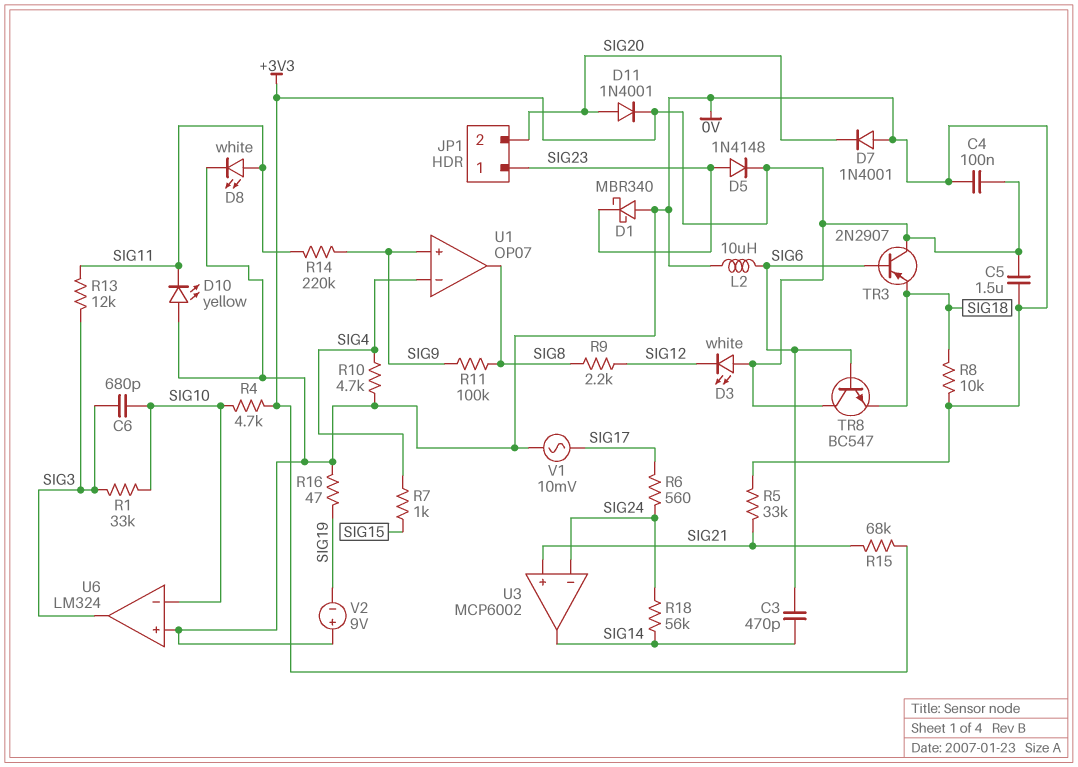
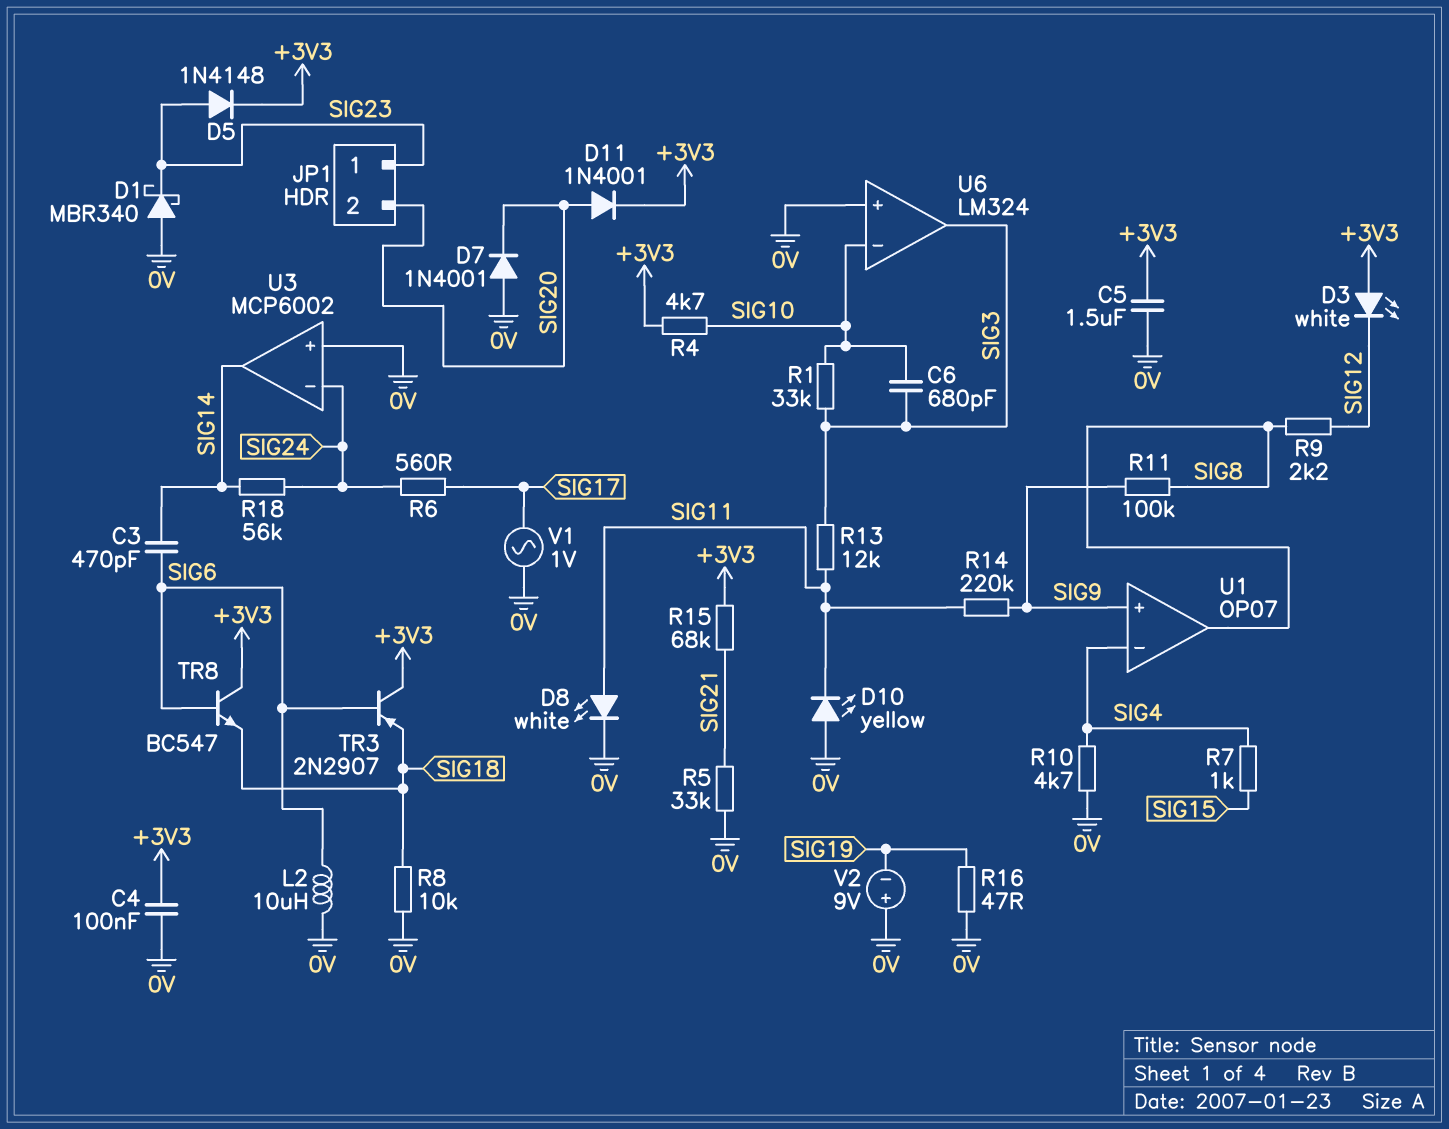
U3 pin in+: SIG21 -> 0V
V1: AC 10mV (0V, SIG17) -> AC 1V (0V, SIG17)

